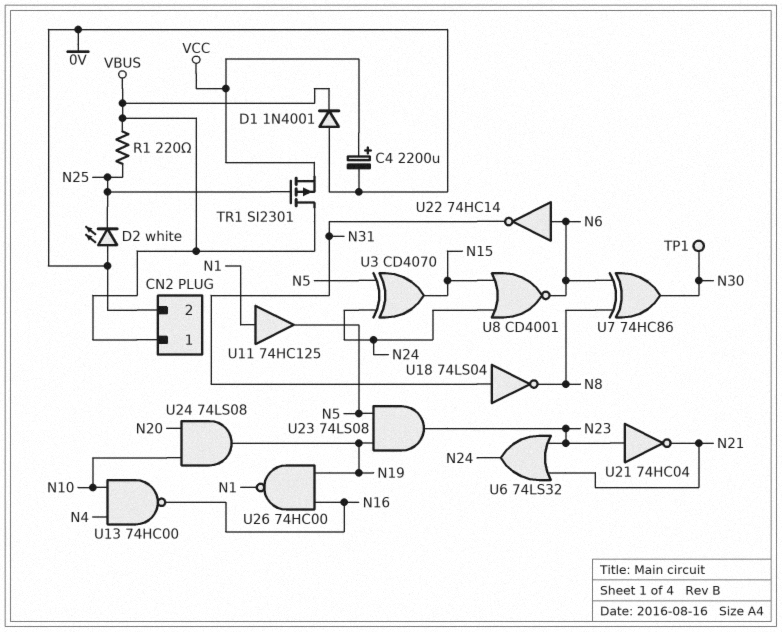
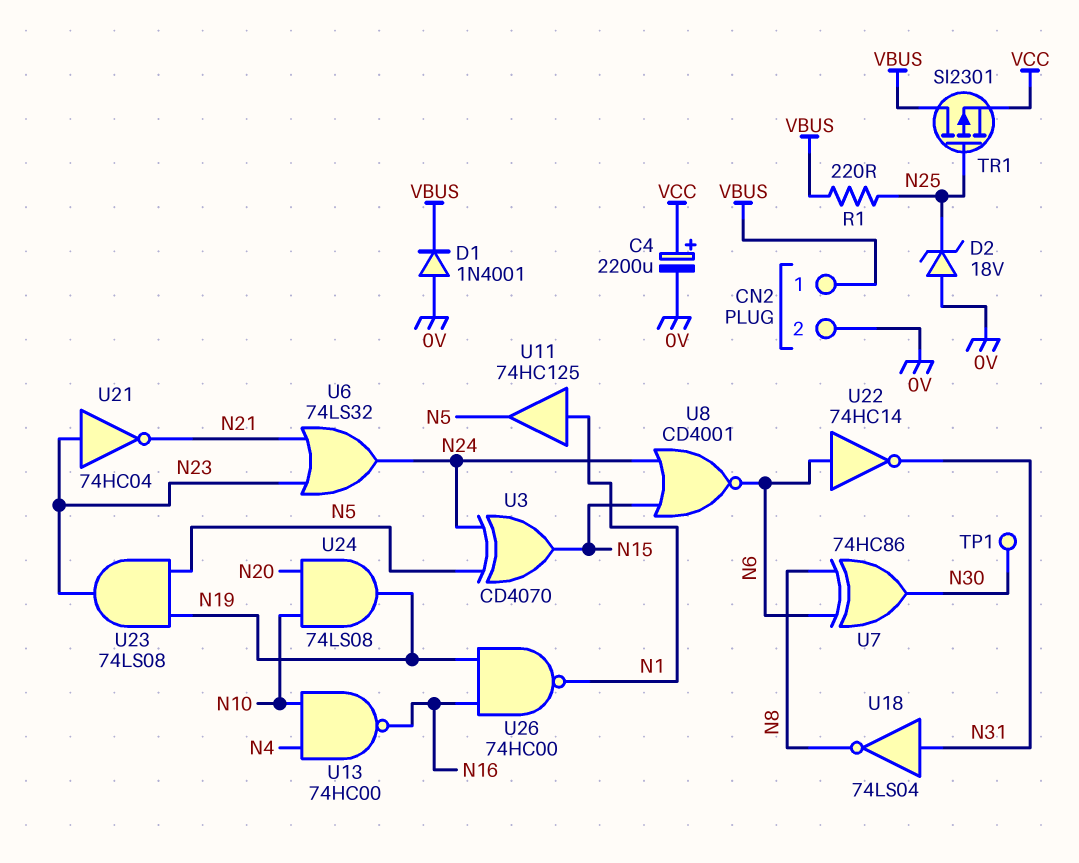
D2: LED white (A 0V, K N25) -> zener 18V (A 0V, K N25)

